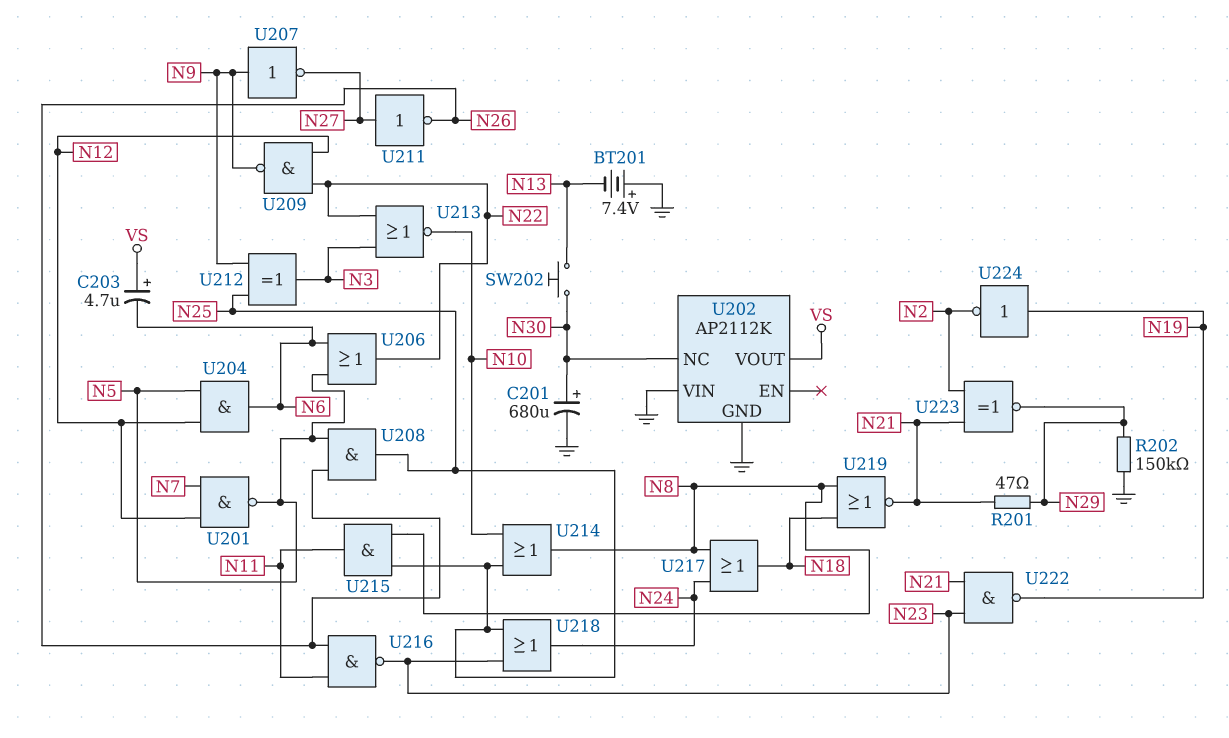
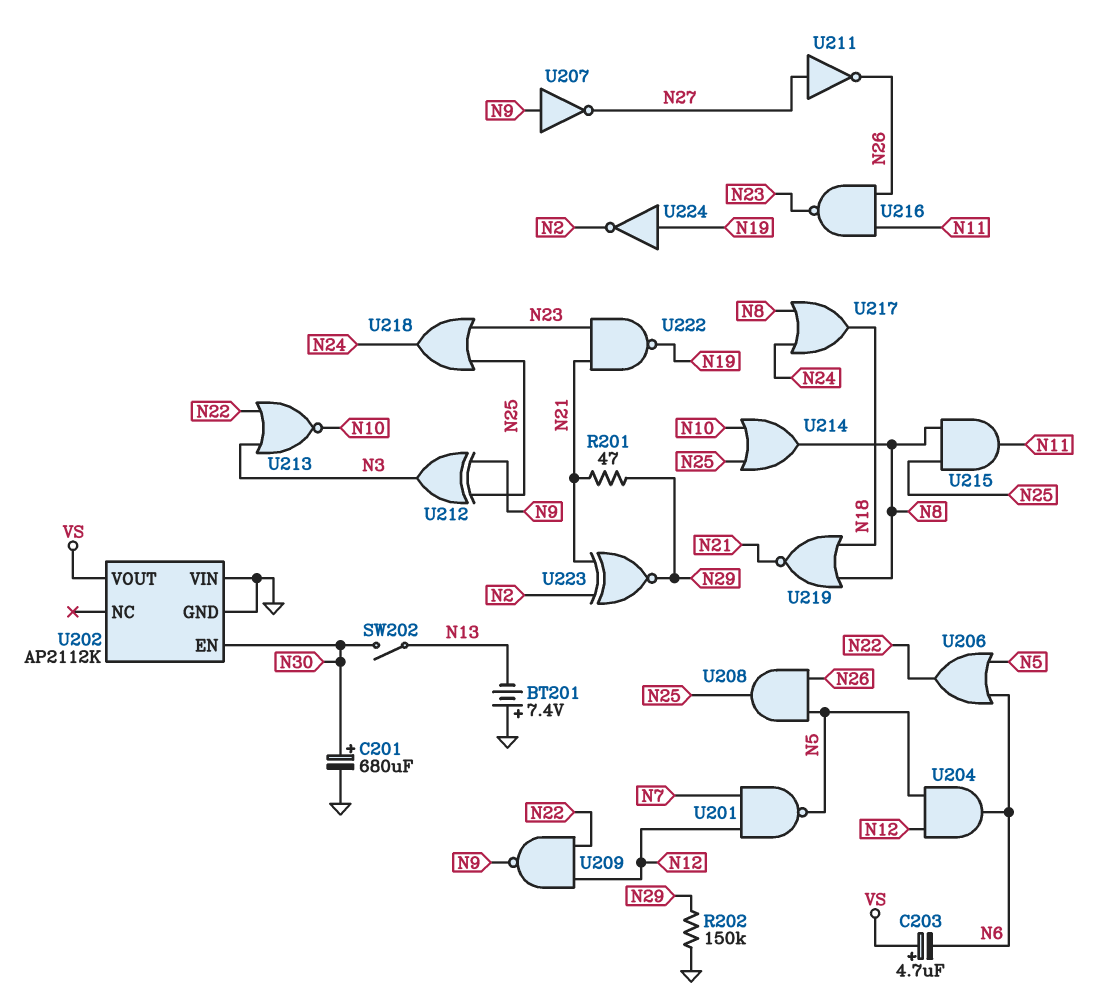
SW202: button (N13, N30) -> switch (N13, N30)
U202 pin EN: none -> N30
U202 pin NC: N30 -> none

